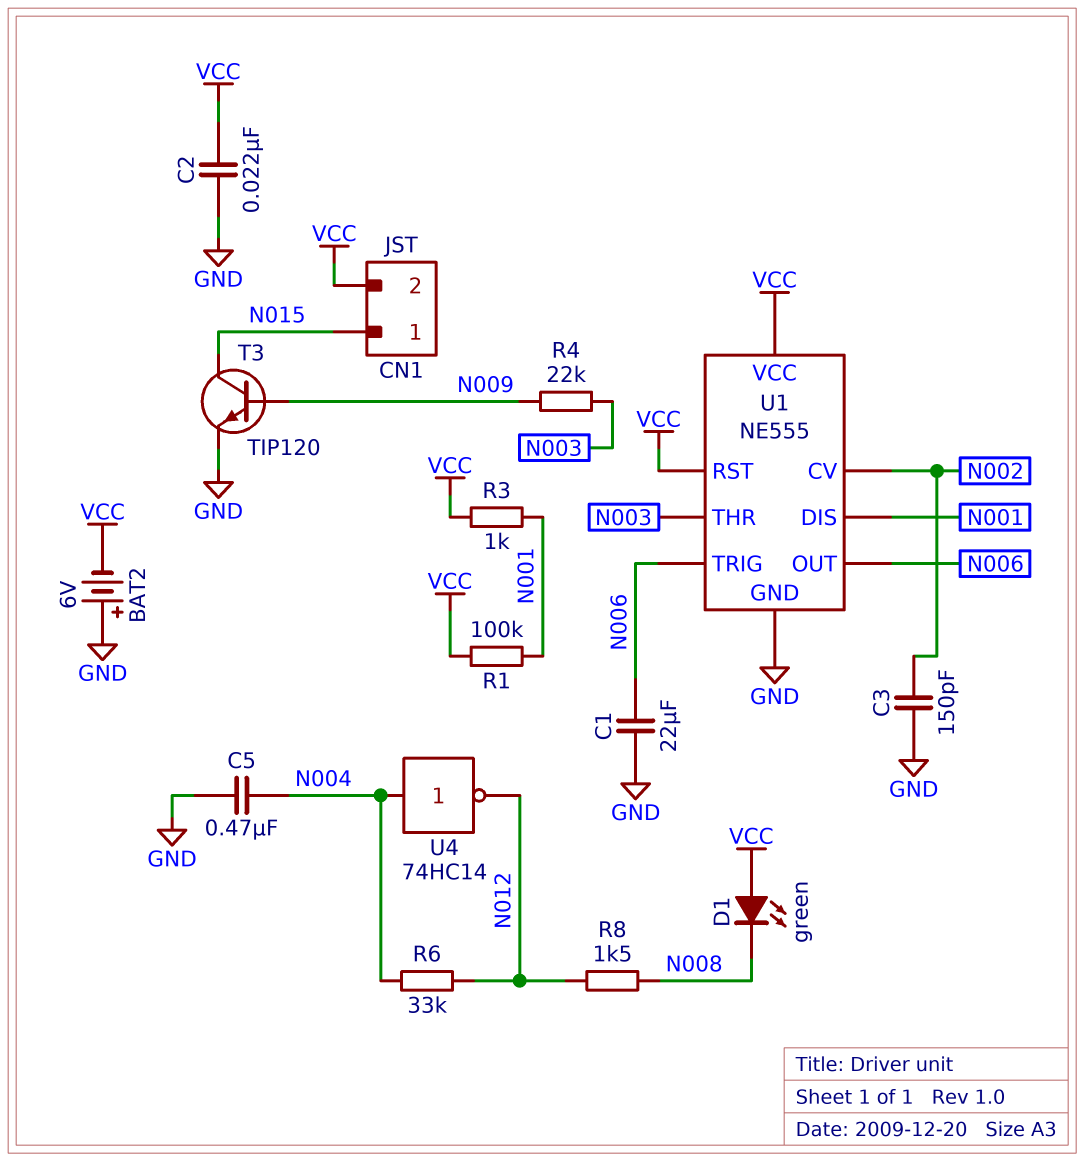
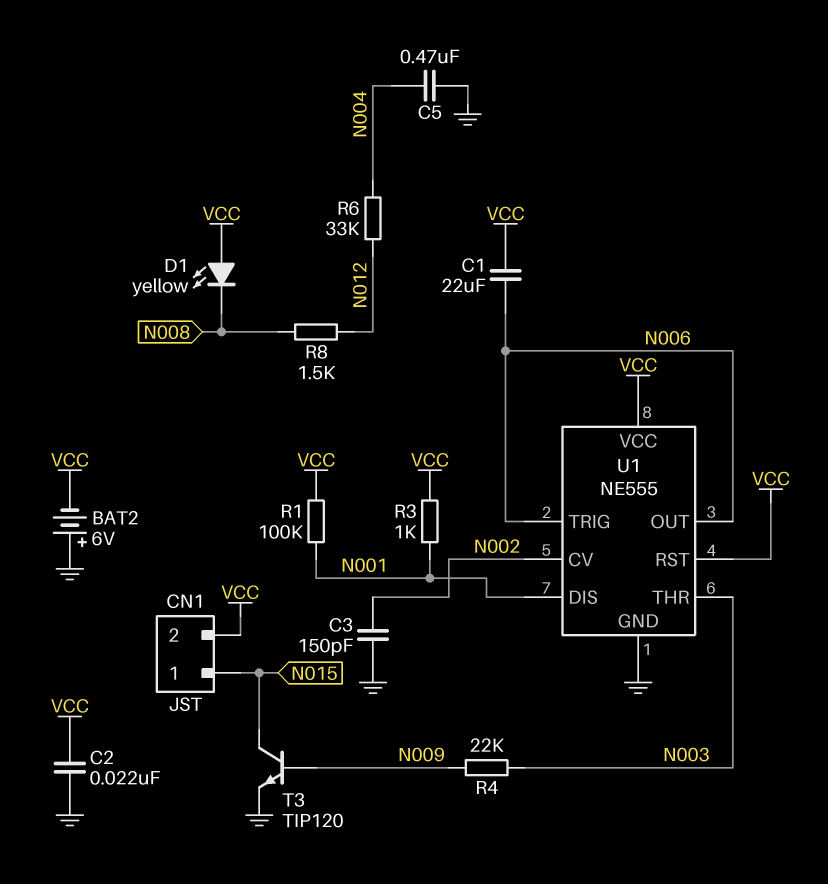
C1: 22uF (GND, N006) -> 22uF (N006, VCC)
D1: LED green (A VCC, K N008) -> LED yellow (A VCC, K N008)
U4: NOT 74HC14 (in N004, out N012) -> none

